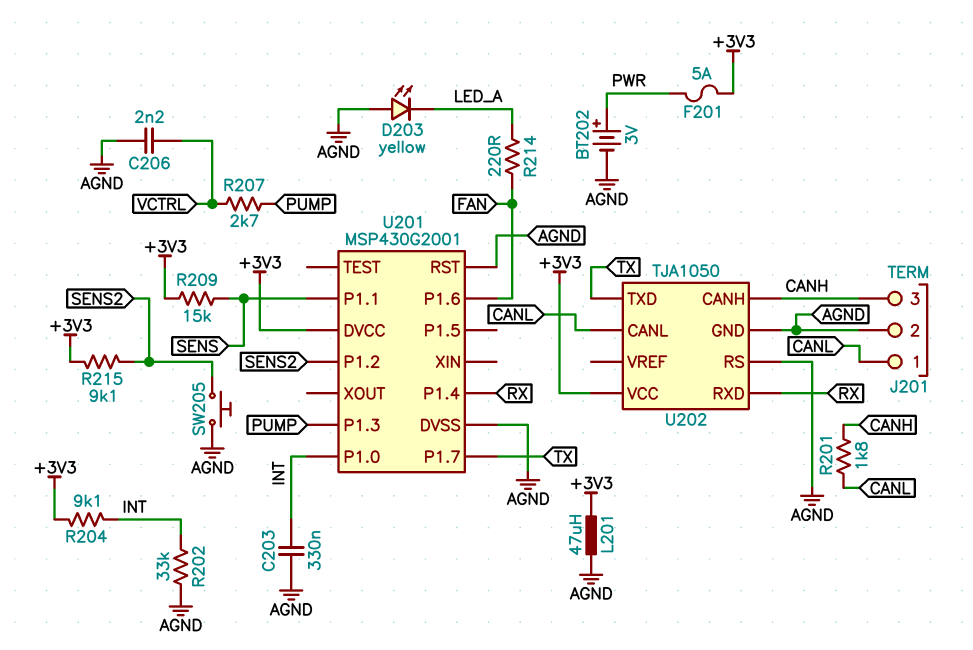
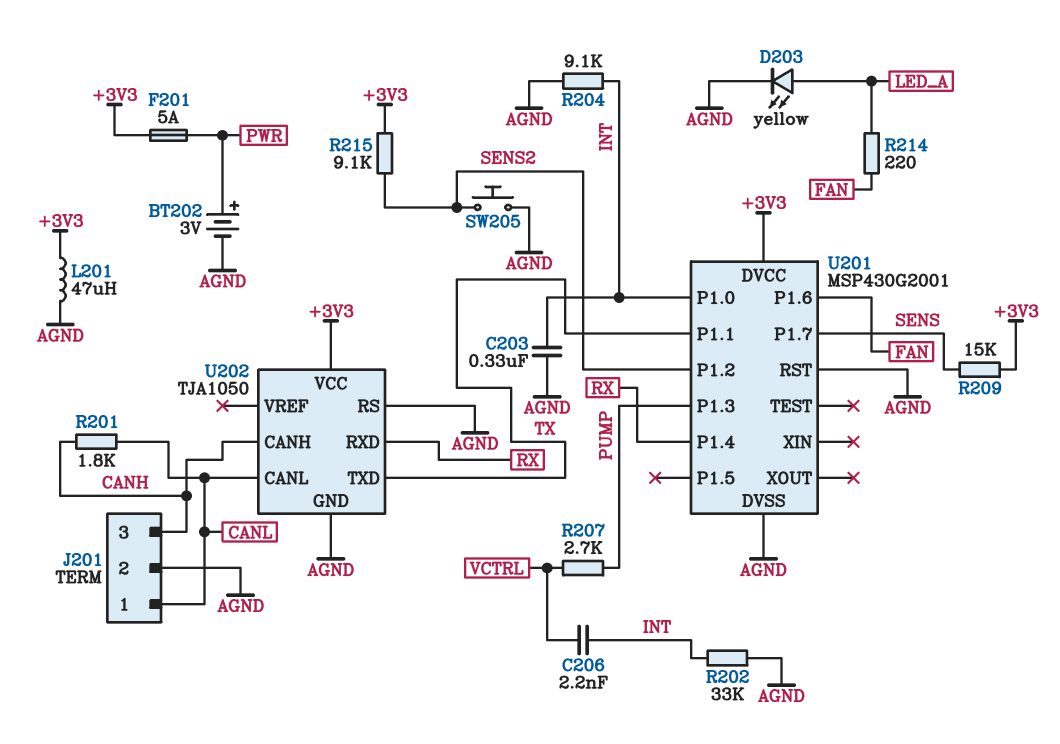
C206: 2.2nF (AGND, VCTRL) -> 2.2nF (INT, VCTRL)
D203: LED yellow (A AGND, K LED_A) -> LED yellow (A LED_A, K AGND)
R204: 9.1k (+3V3, INT) -> 9.1k (AGND, INT)
U201 pin P1.1: SENS -> TX
U201 pin P1.7: TX -> SENS

